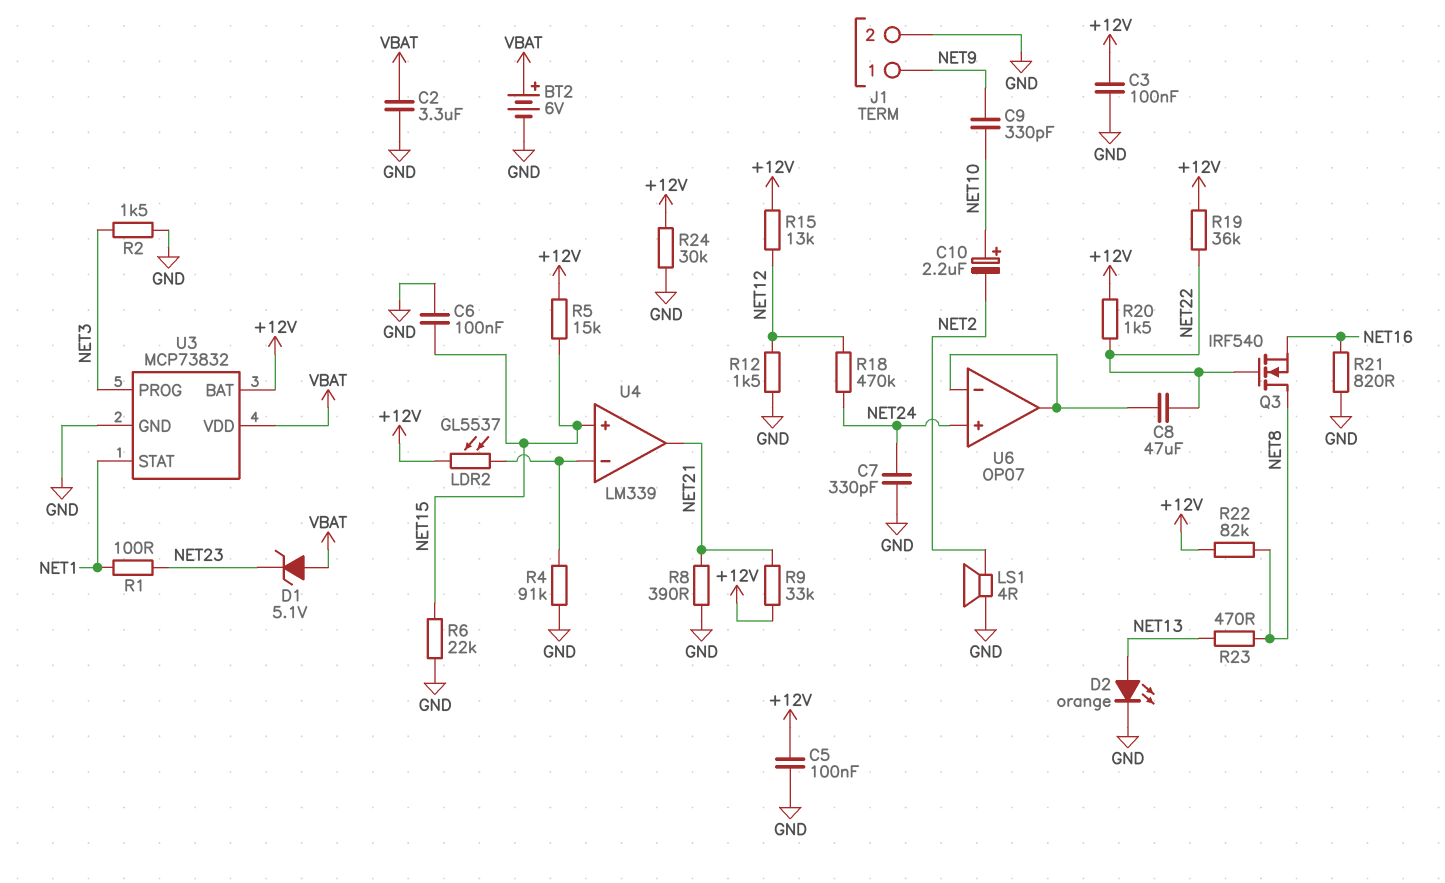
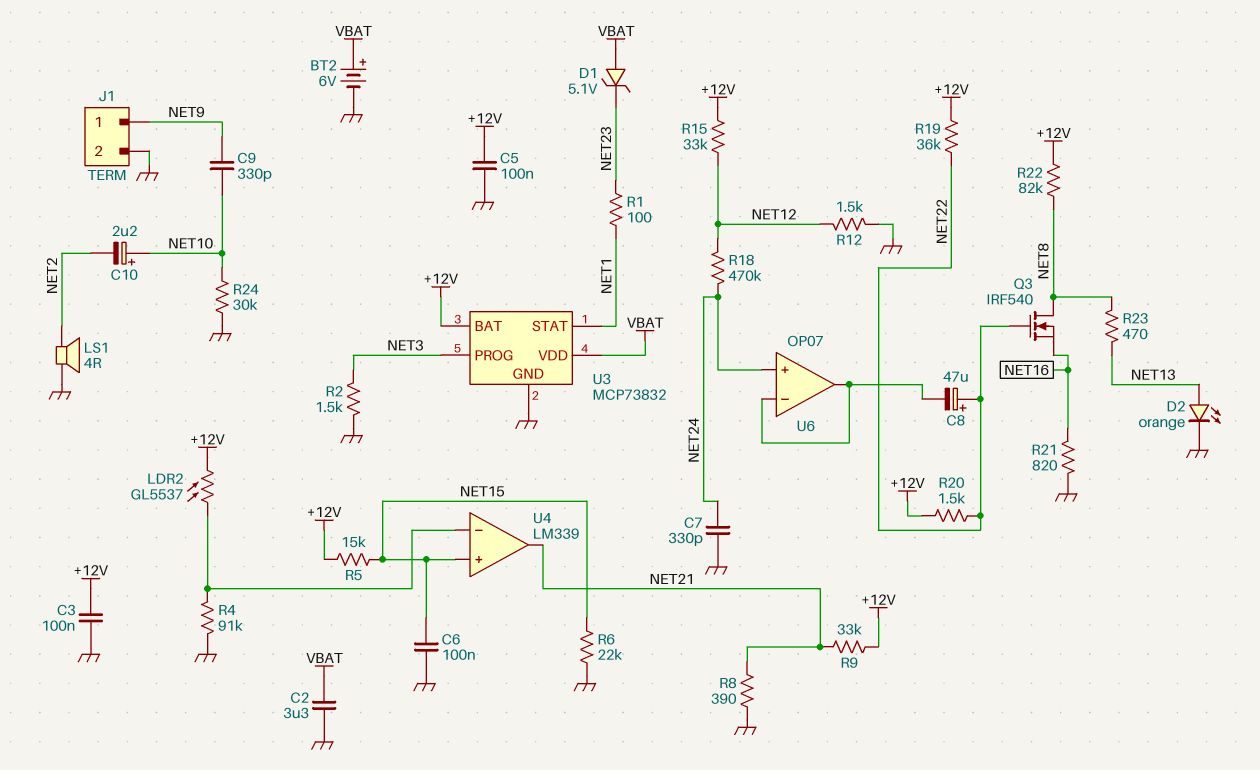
C8: 47uF (NET22, U6/in-) -> 47uF (plus NET22, minus U6/in-)
R15: 13k (+12V, NET12) -> 33k (+12V, NET12)
R24: 30k (+12V, GND) -> 30k (GND, NET10)

